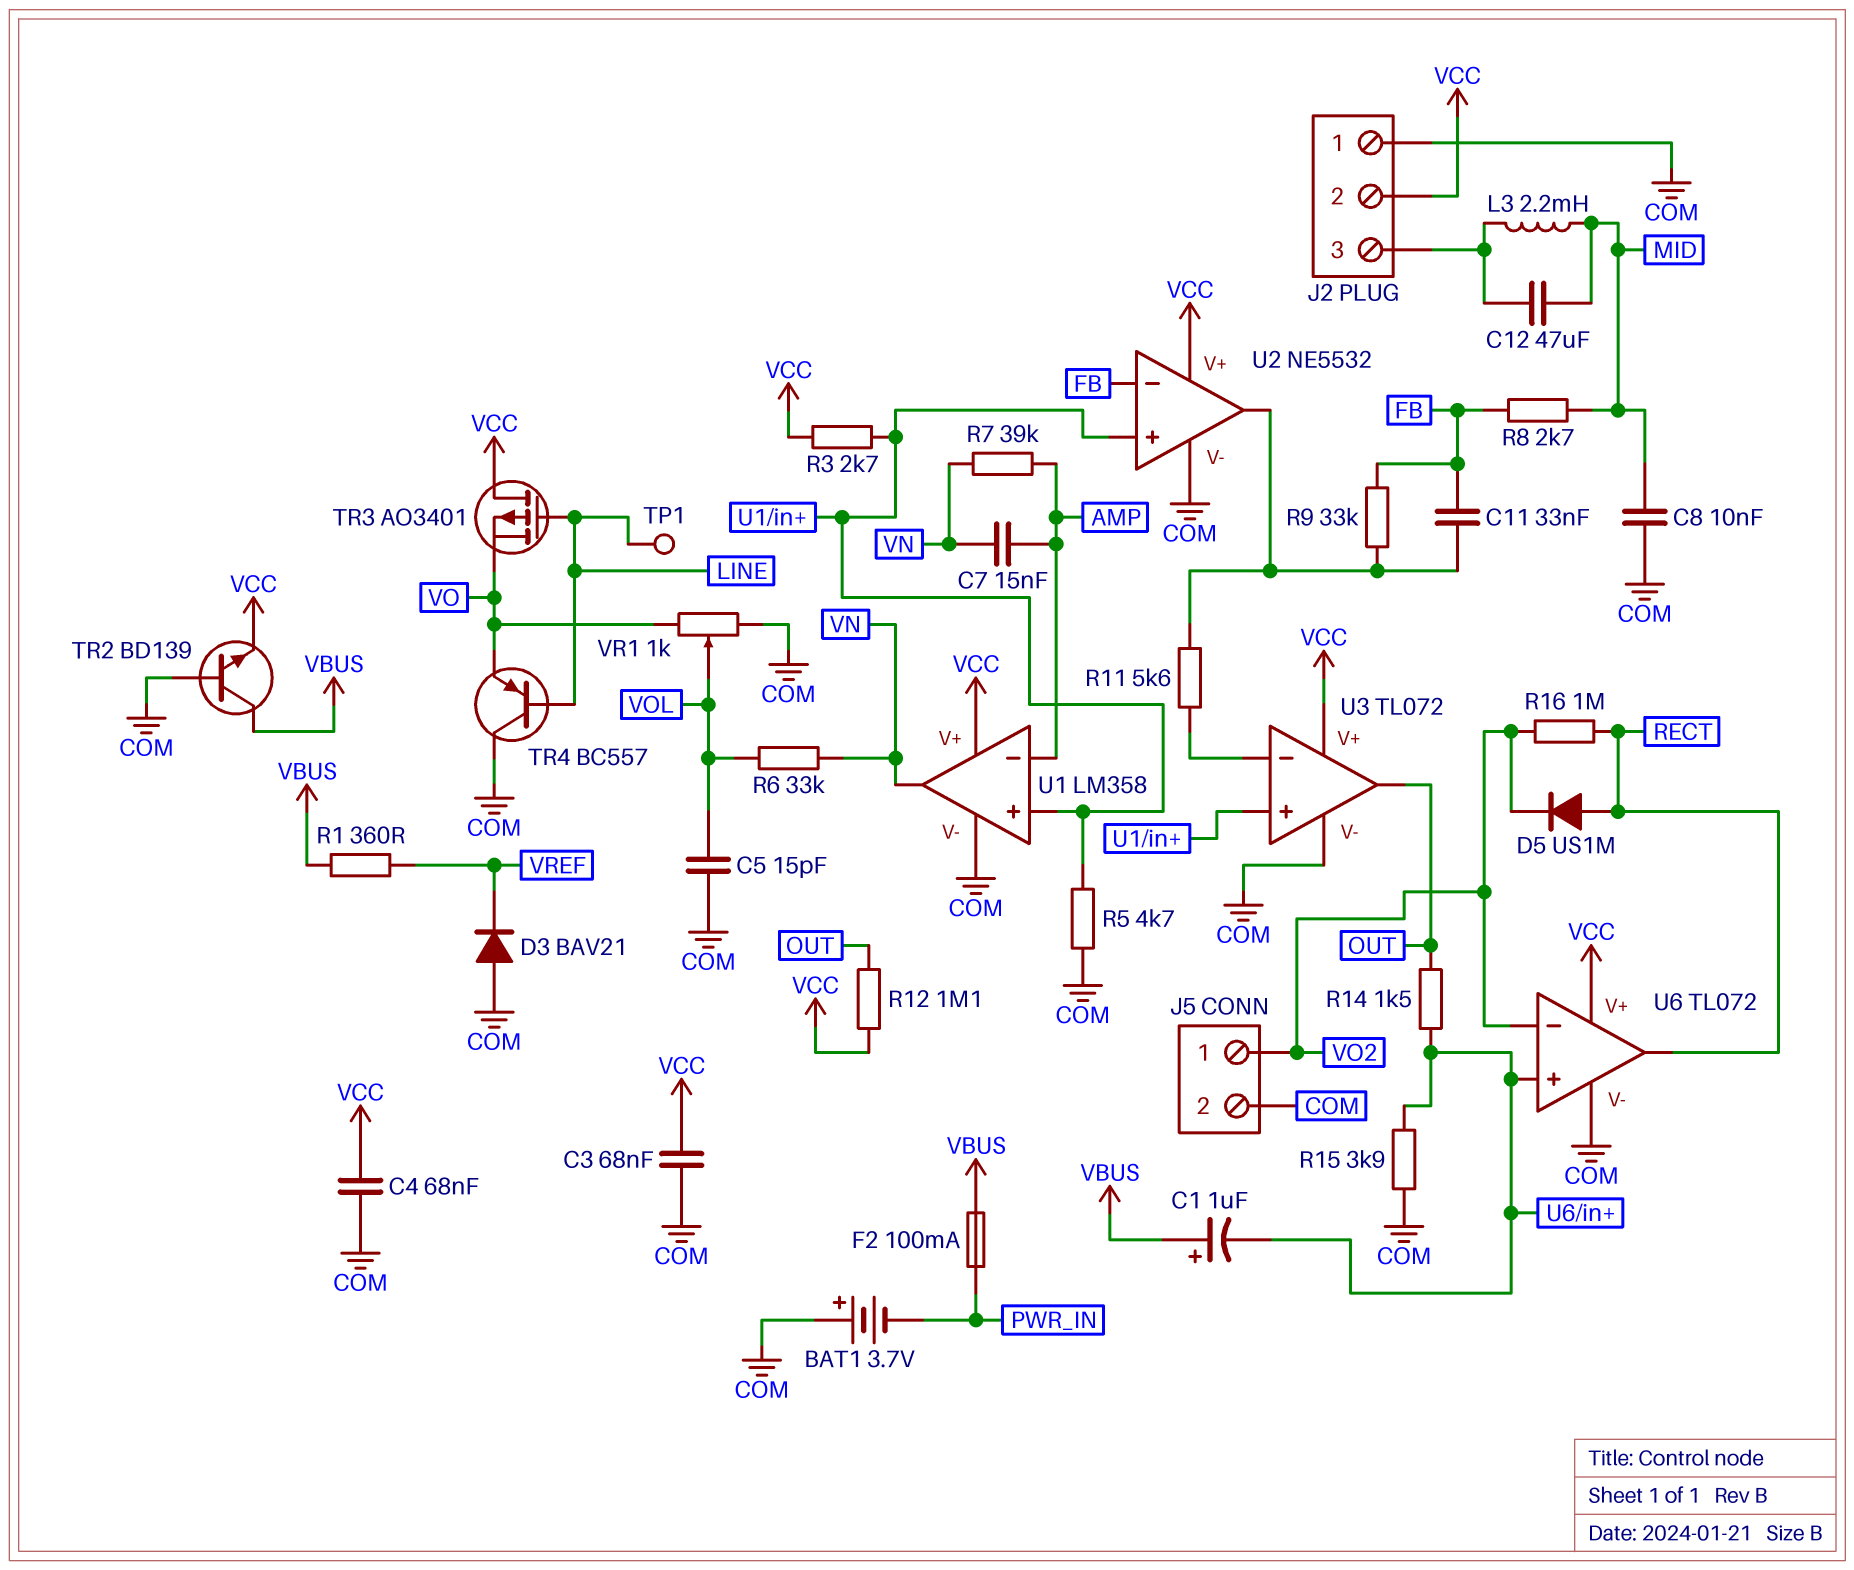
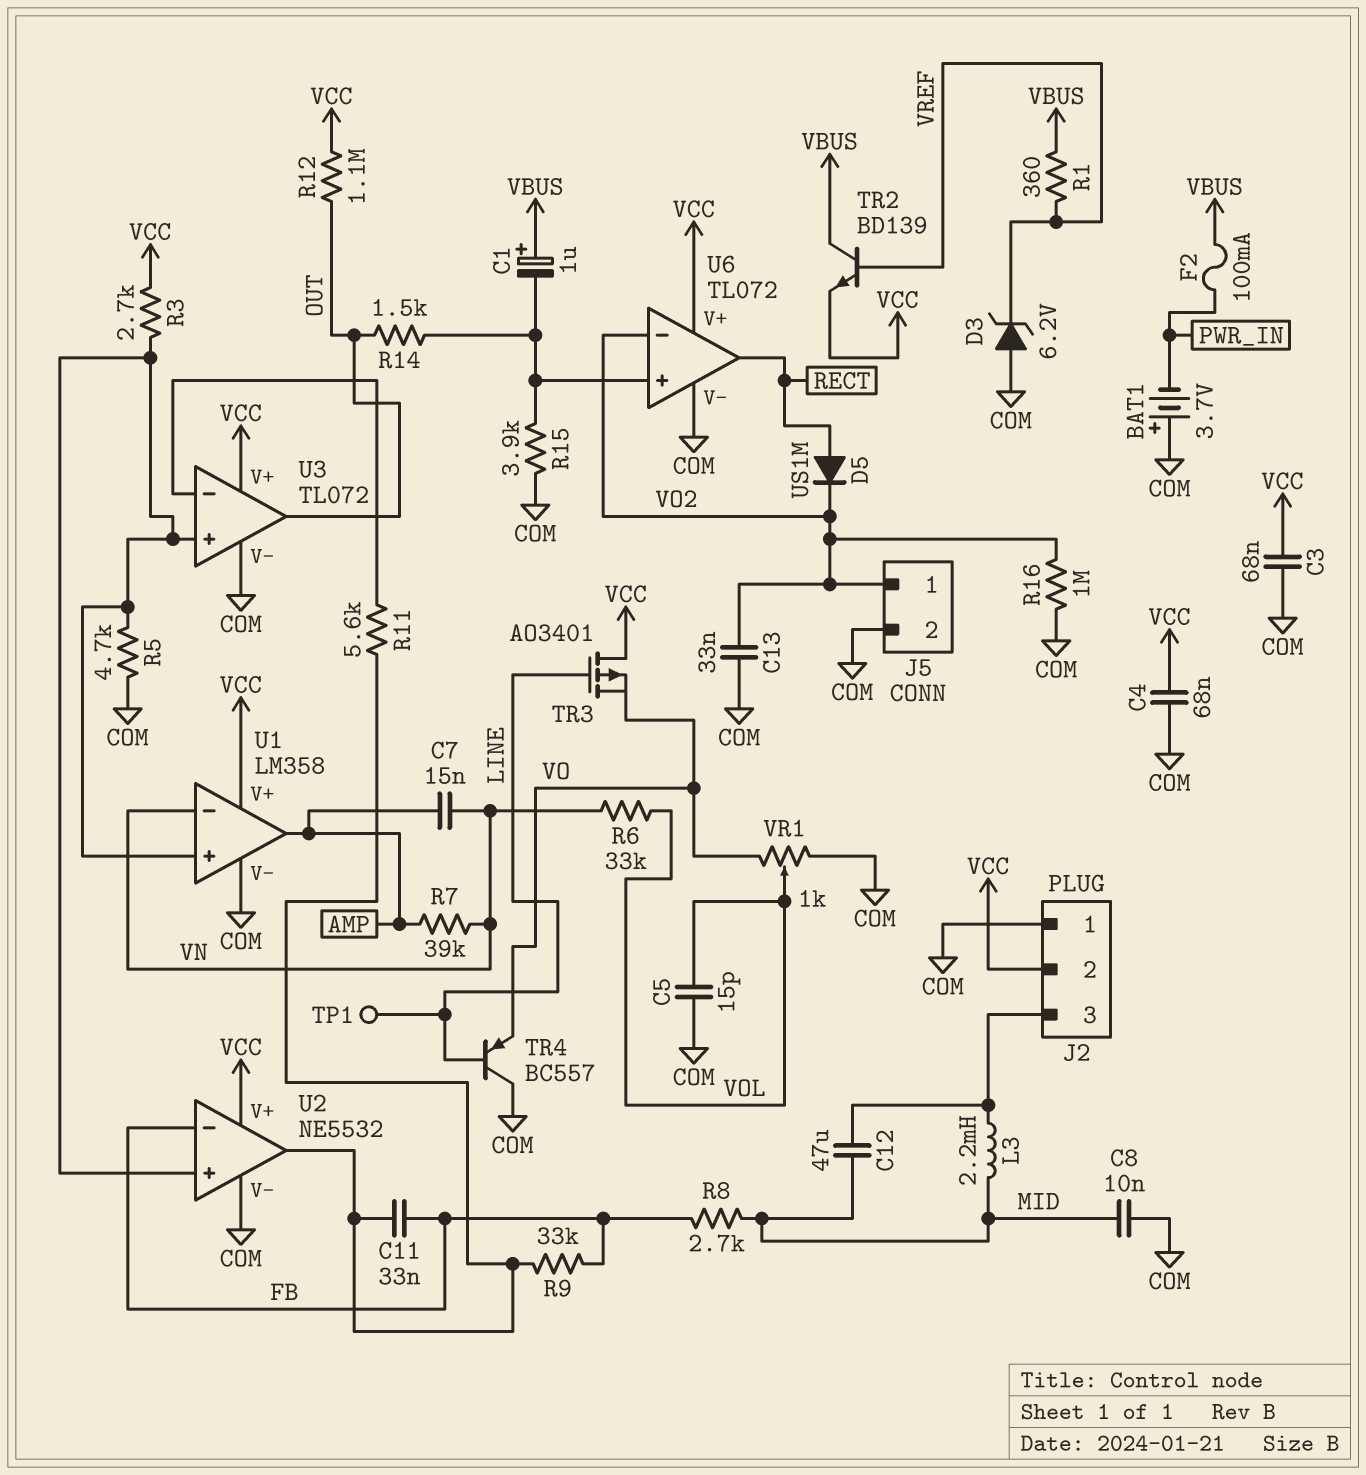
C13: none -> 33nF (COM, VO2)
D3: diode BAV21 (A COM, K VREF) -> zener 6.2V (A COM, K VREF)
R16: 1M (RECT, VO2) -> 1M (COM, VO2)
TR2: NPN BD139 (B COM, C VBUS, E VCC) -> NPN BD139 (B VREF, C VBUS, E VCC)
U1 pin in-: AMP -> VN
U1 pin out: VN -> AMP

